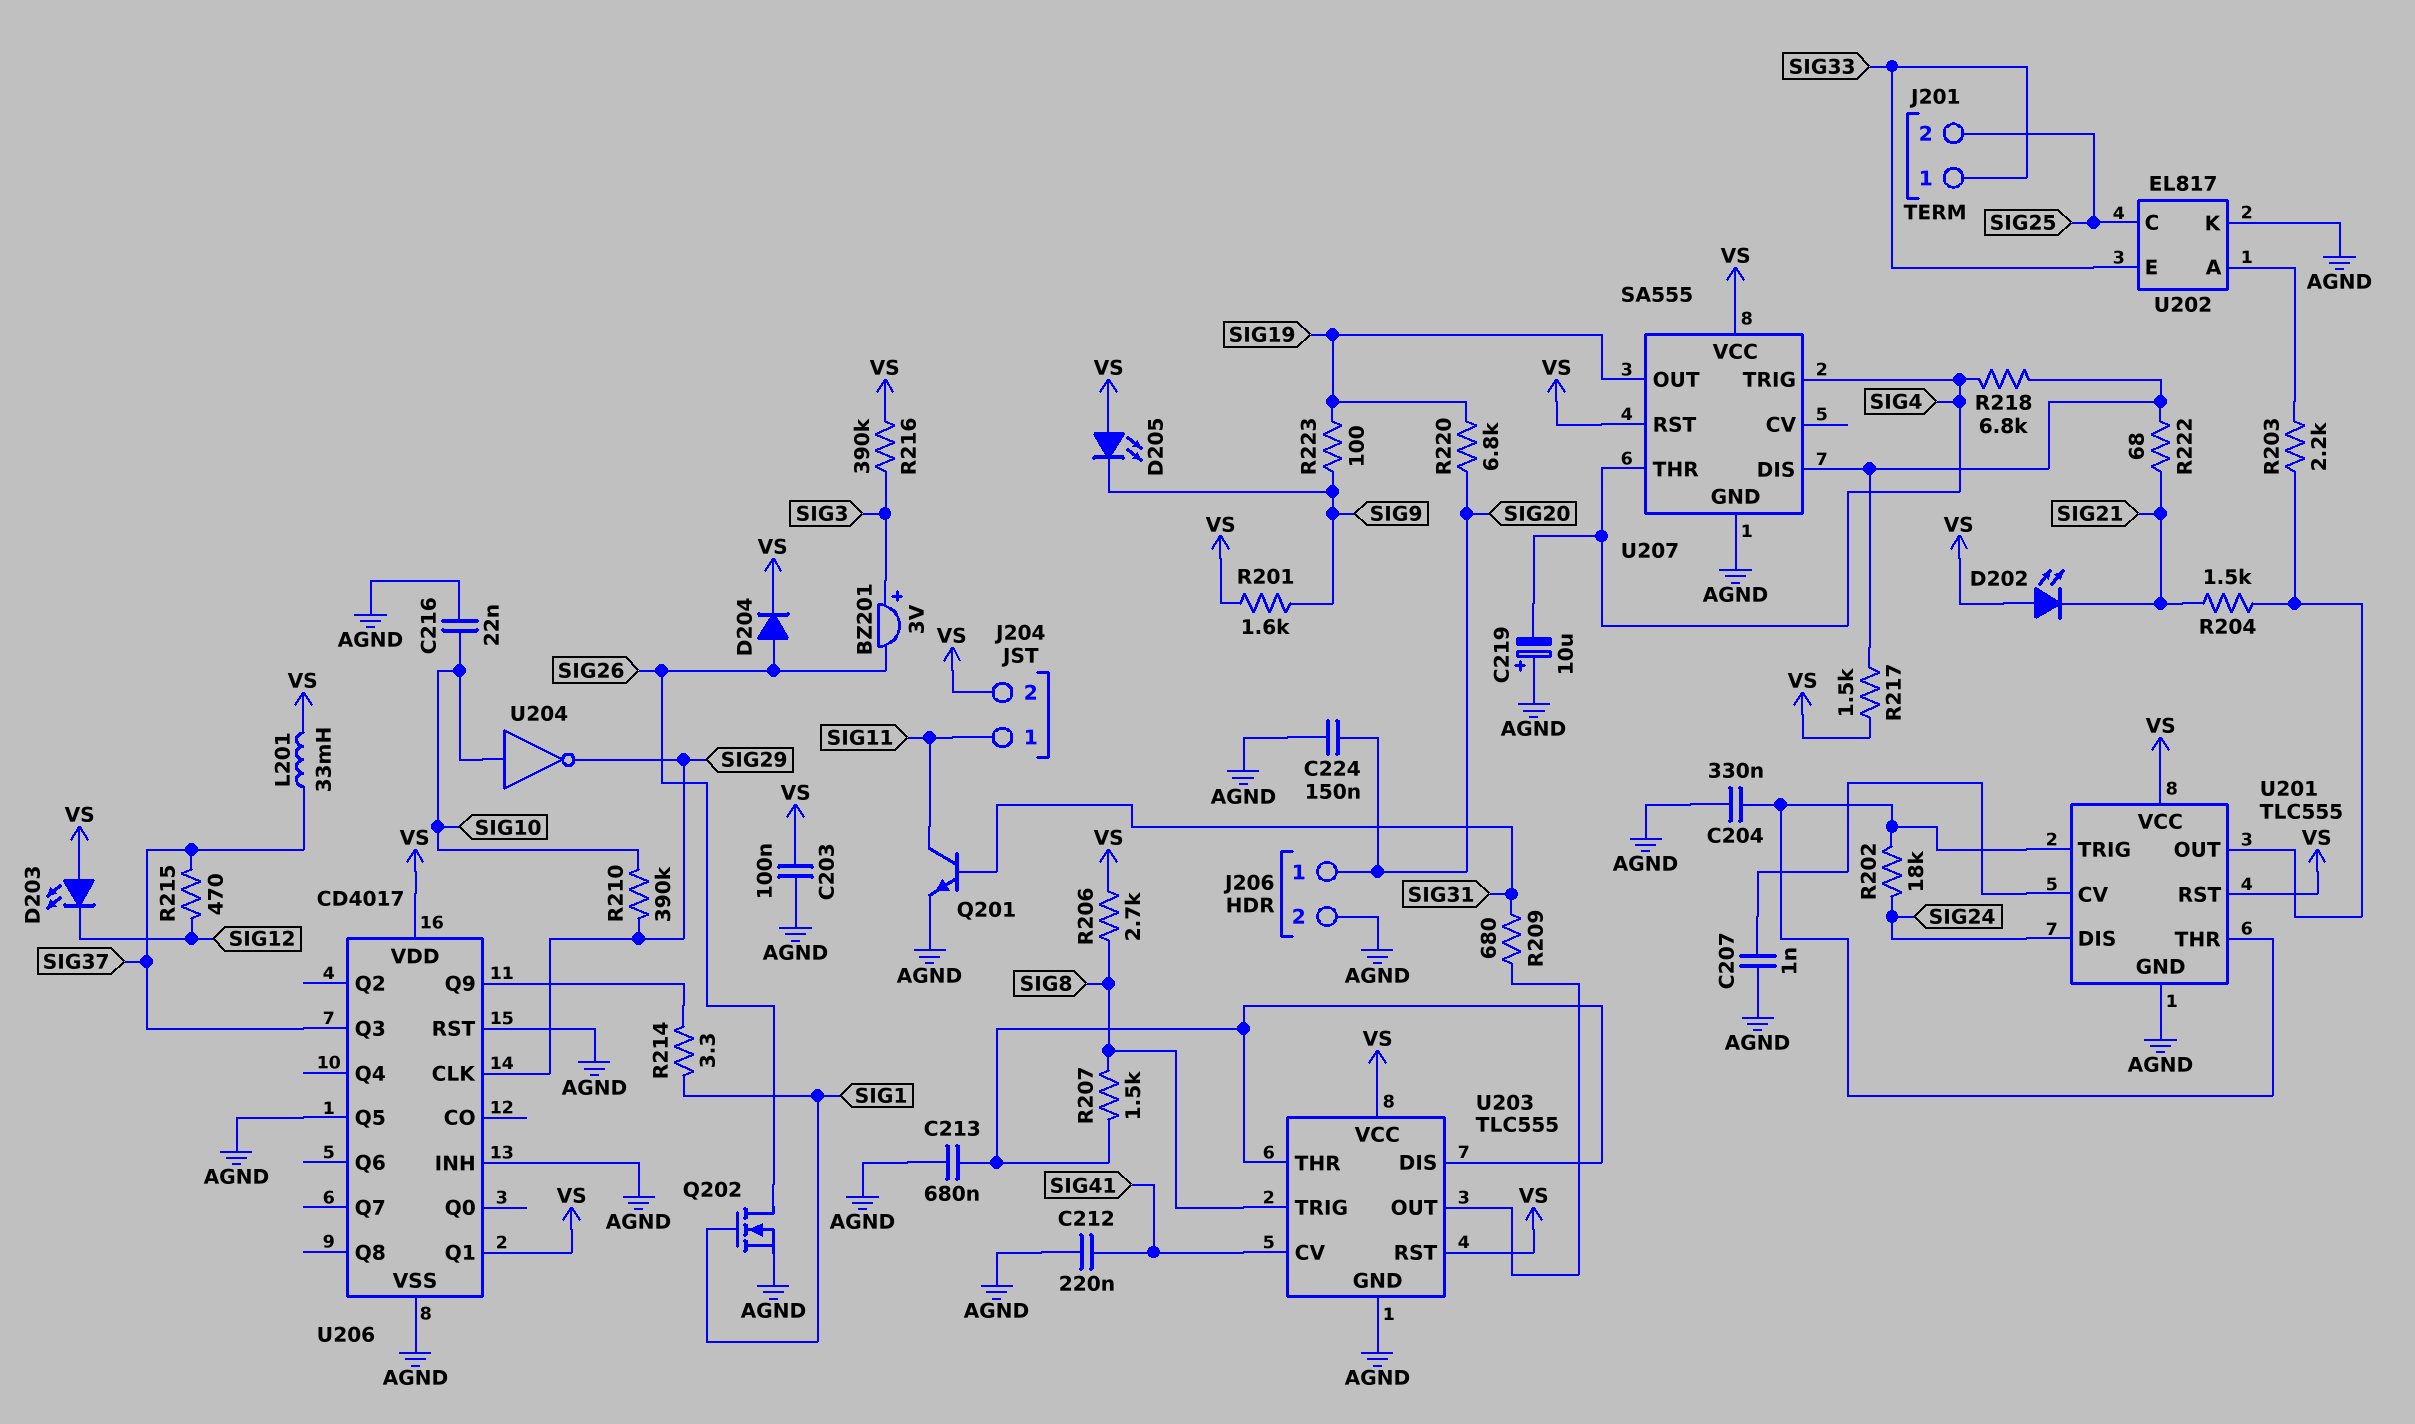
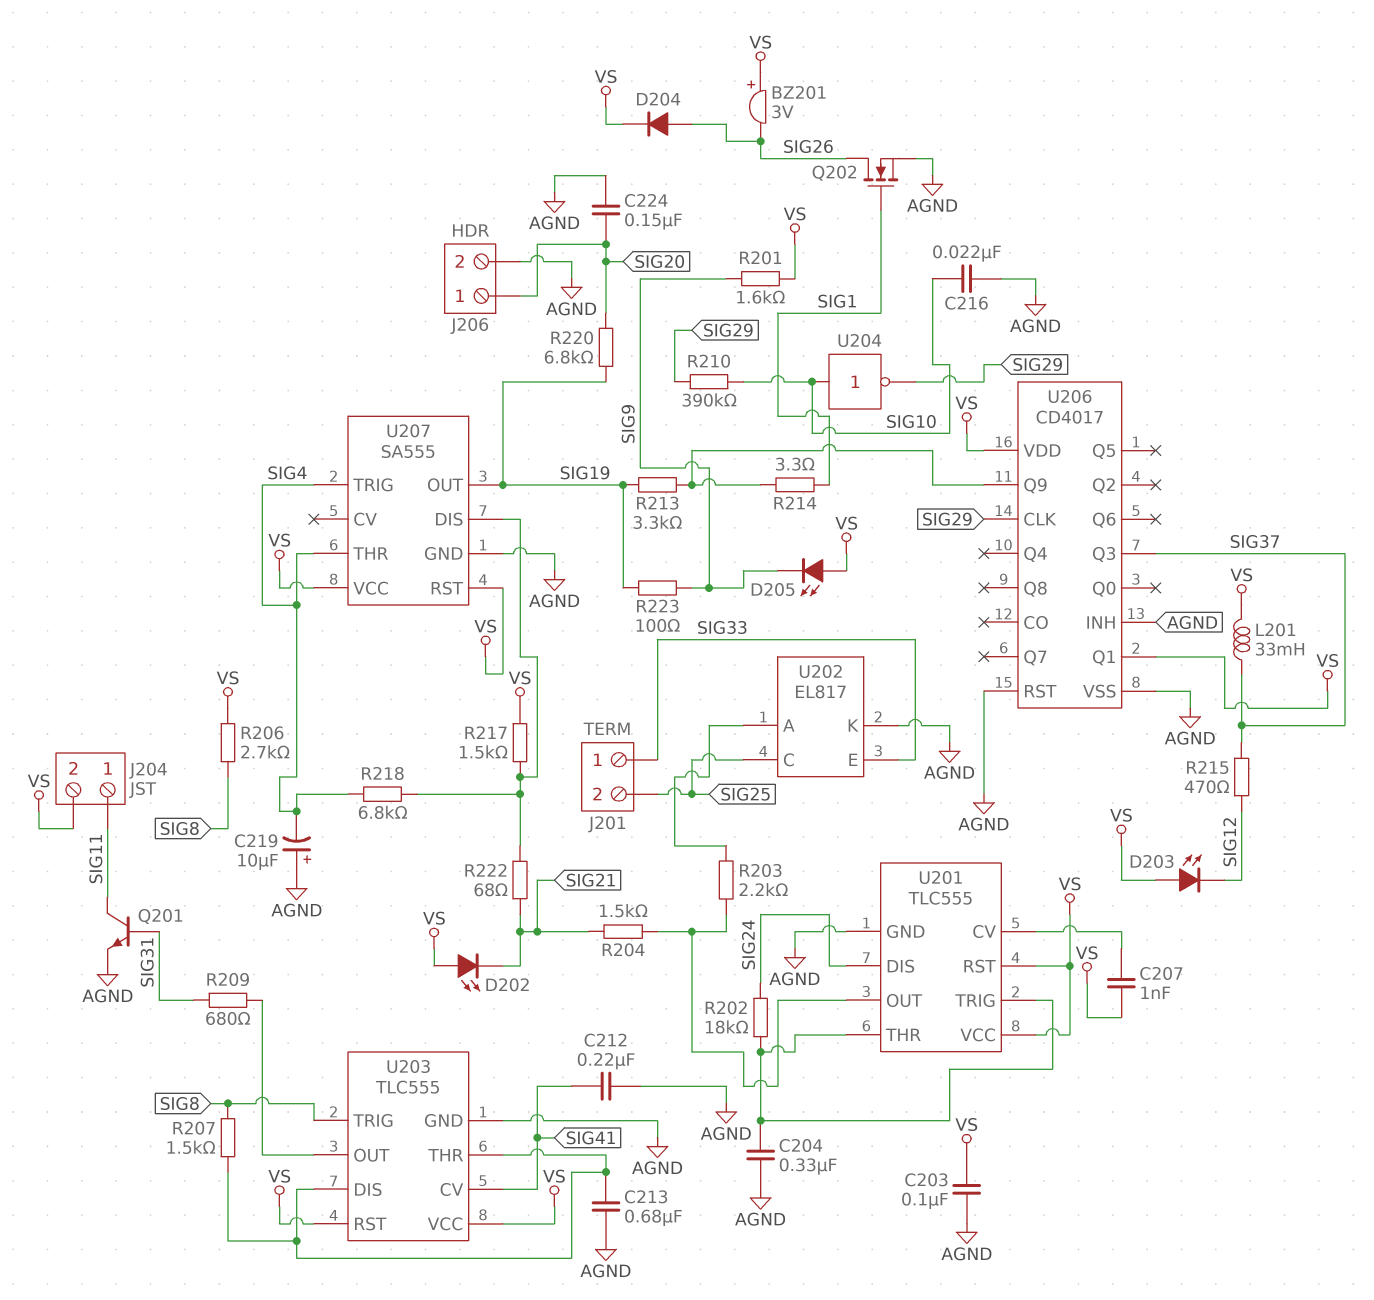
BZ201: buzzer 3V (plus SIG3, minus SIG26) -> buzzer 3V (plus VS, minus SIG26)
C207: 1nF (AGND, U201/CV) -> 1nF (U201/CV, VS)
R213: none -> 3.3k (SIG19, U206/Q9)
R216: 390k (SIG3, VS) -> none
U206 pin Q5: AGND -> none

